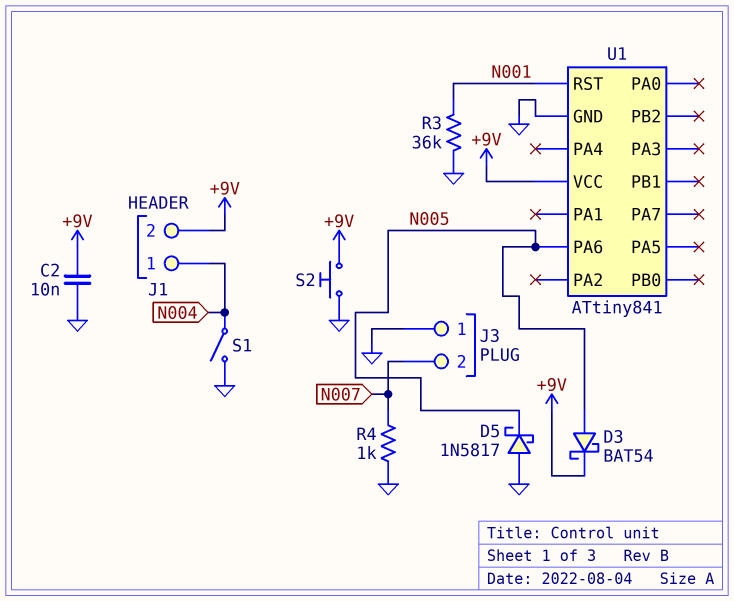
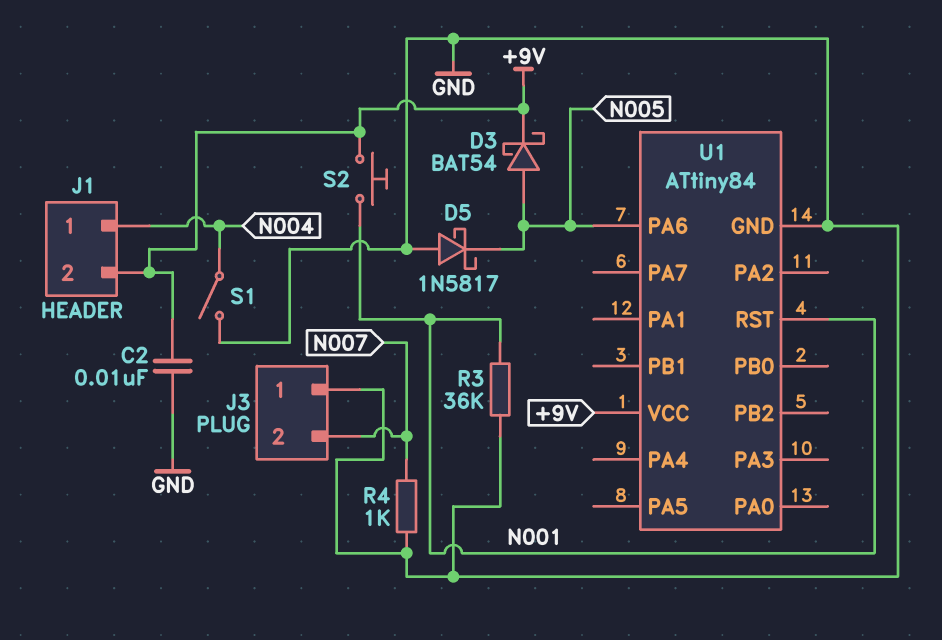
S2: button (+9V, GND) -> button (+9V, N001)
U1: ATtiny841 -> ATtiny84

